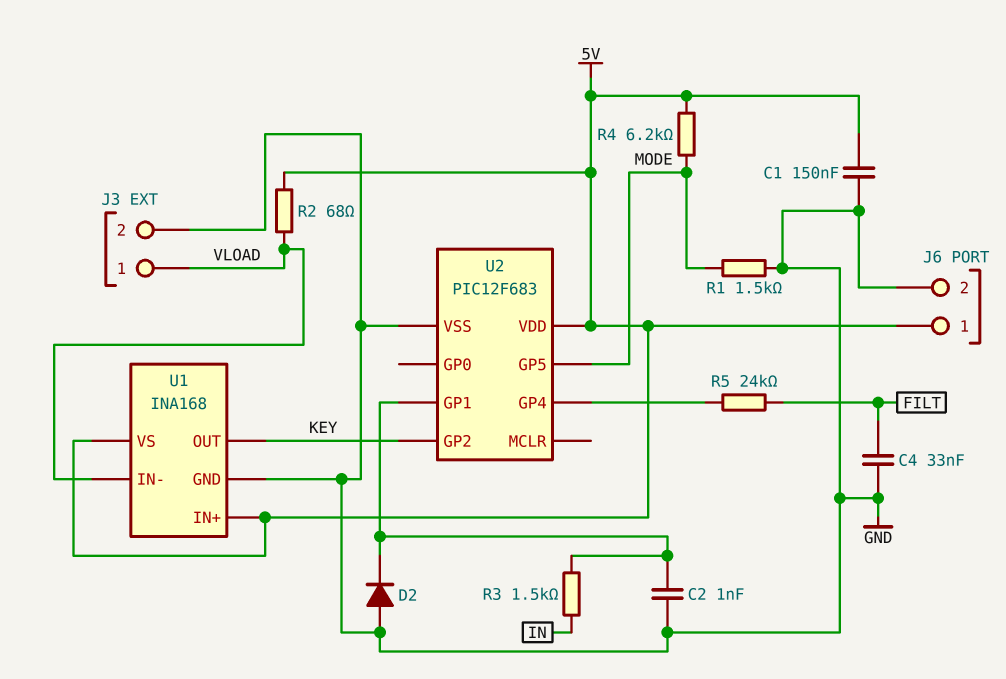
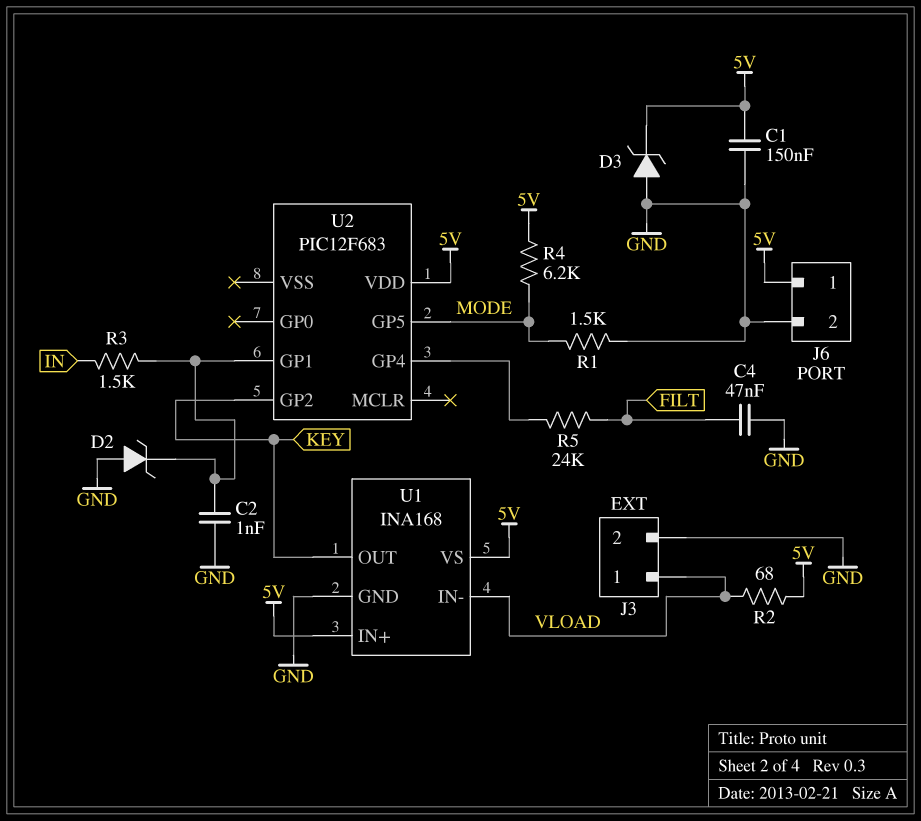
C4: 33nF (FILT, GND) -> 47nF (FILT, GND)
D2: diode (A GND, K U2/GP1) -> zener (A GND, K U2/GP1)
D3: none -> zener (A GND, K 5V)
U2 pin VSS: GND -> none

